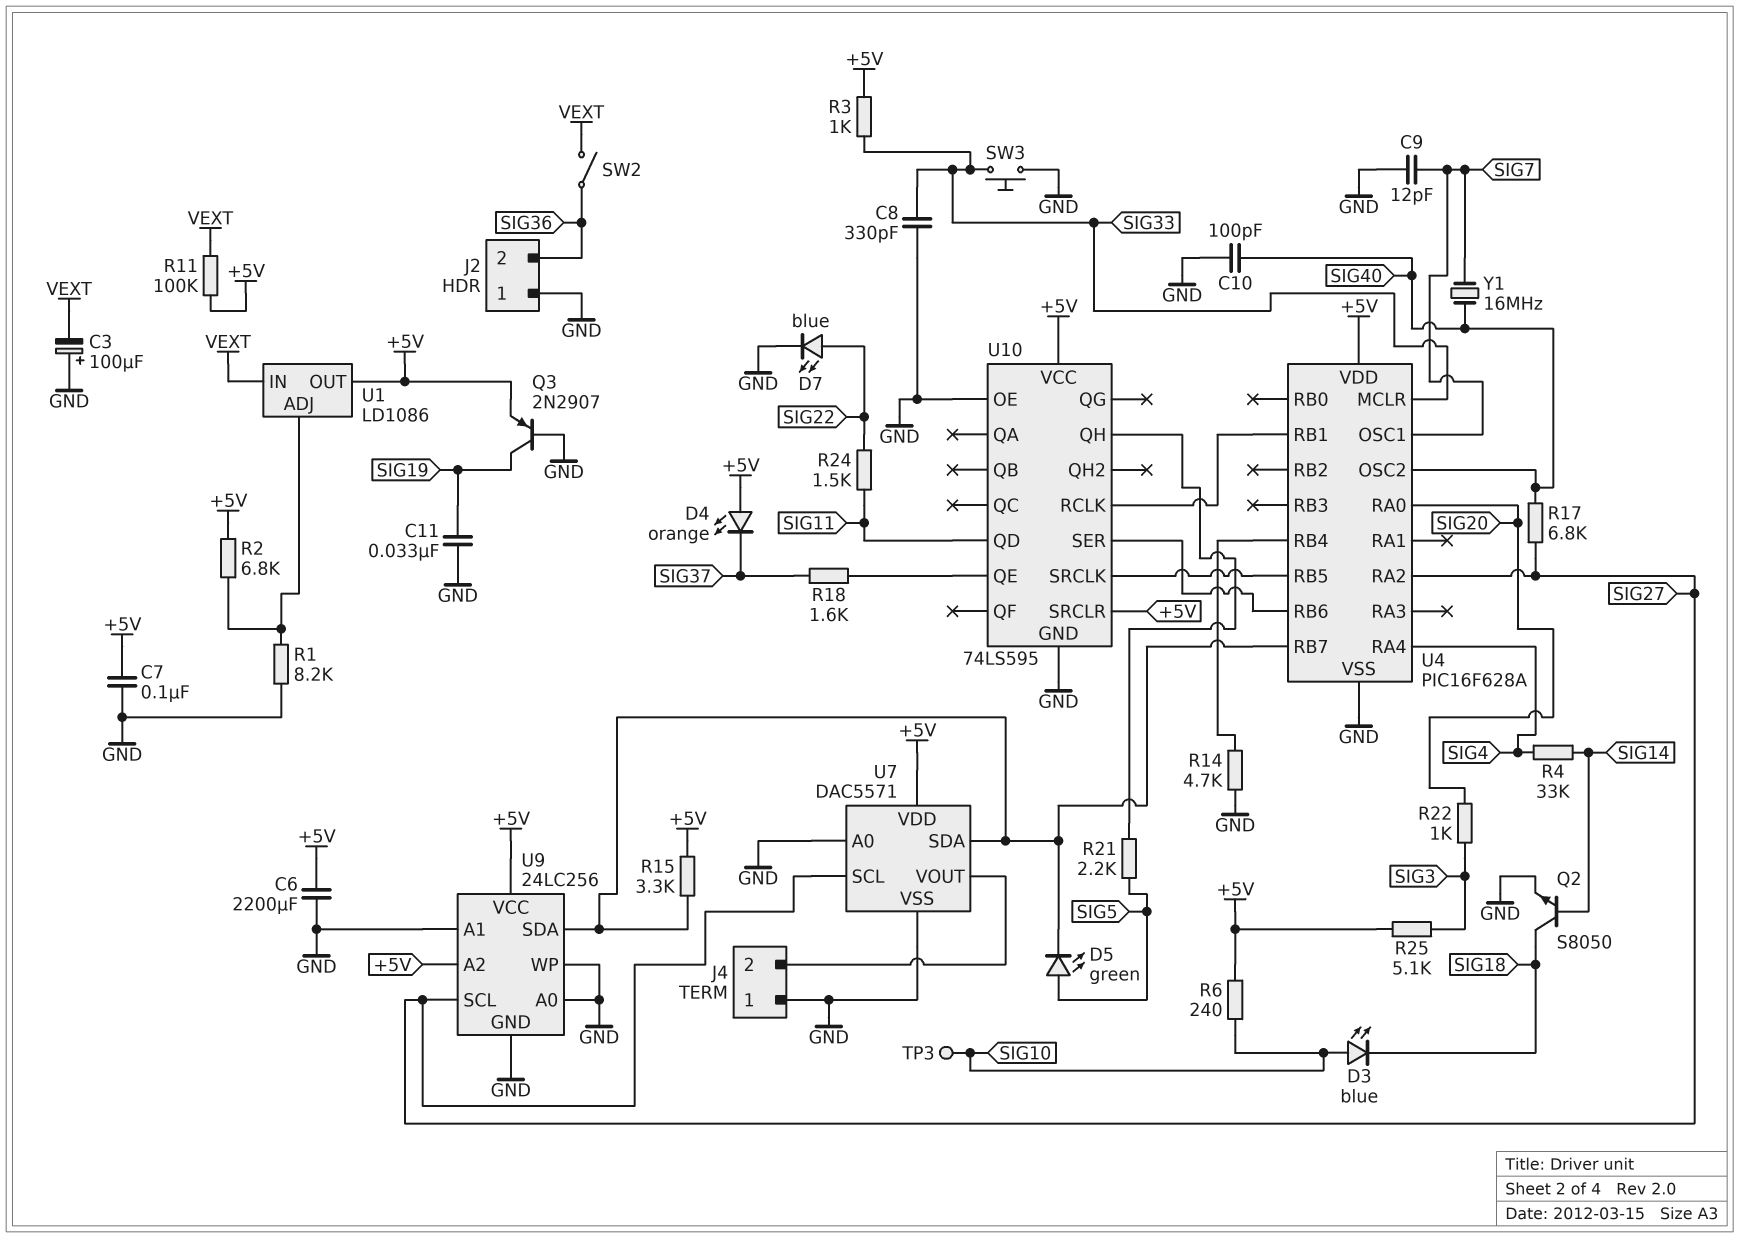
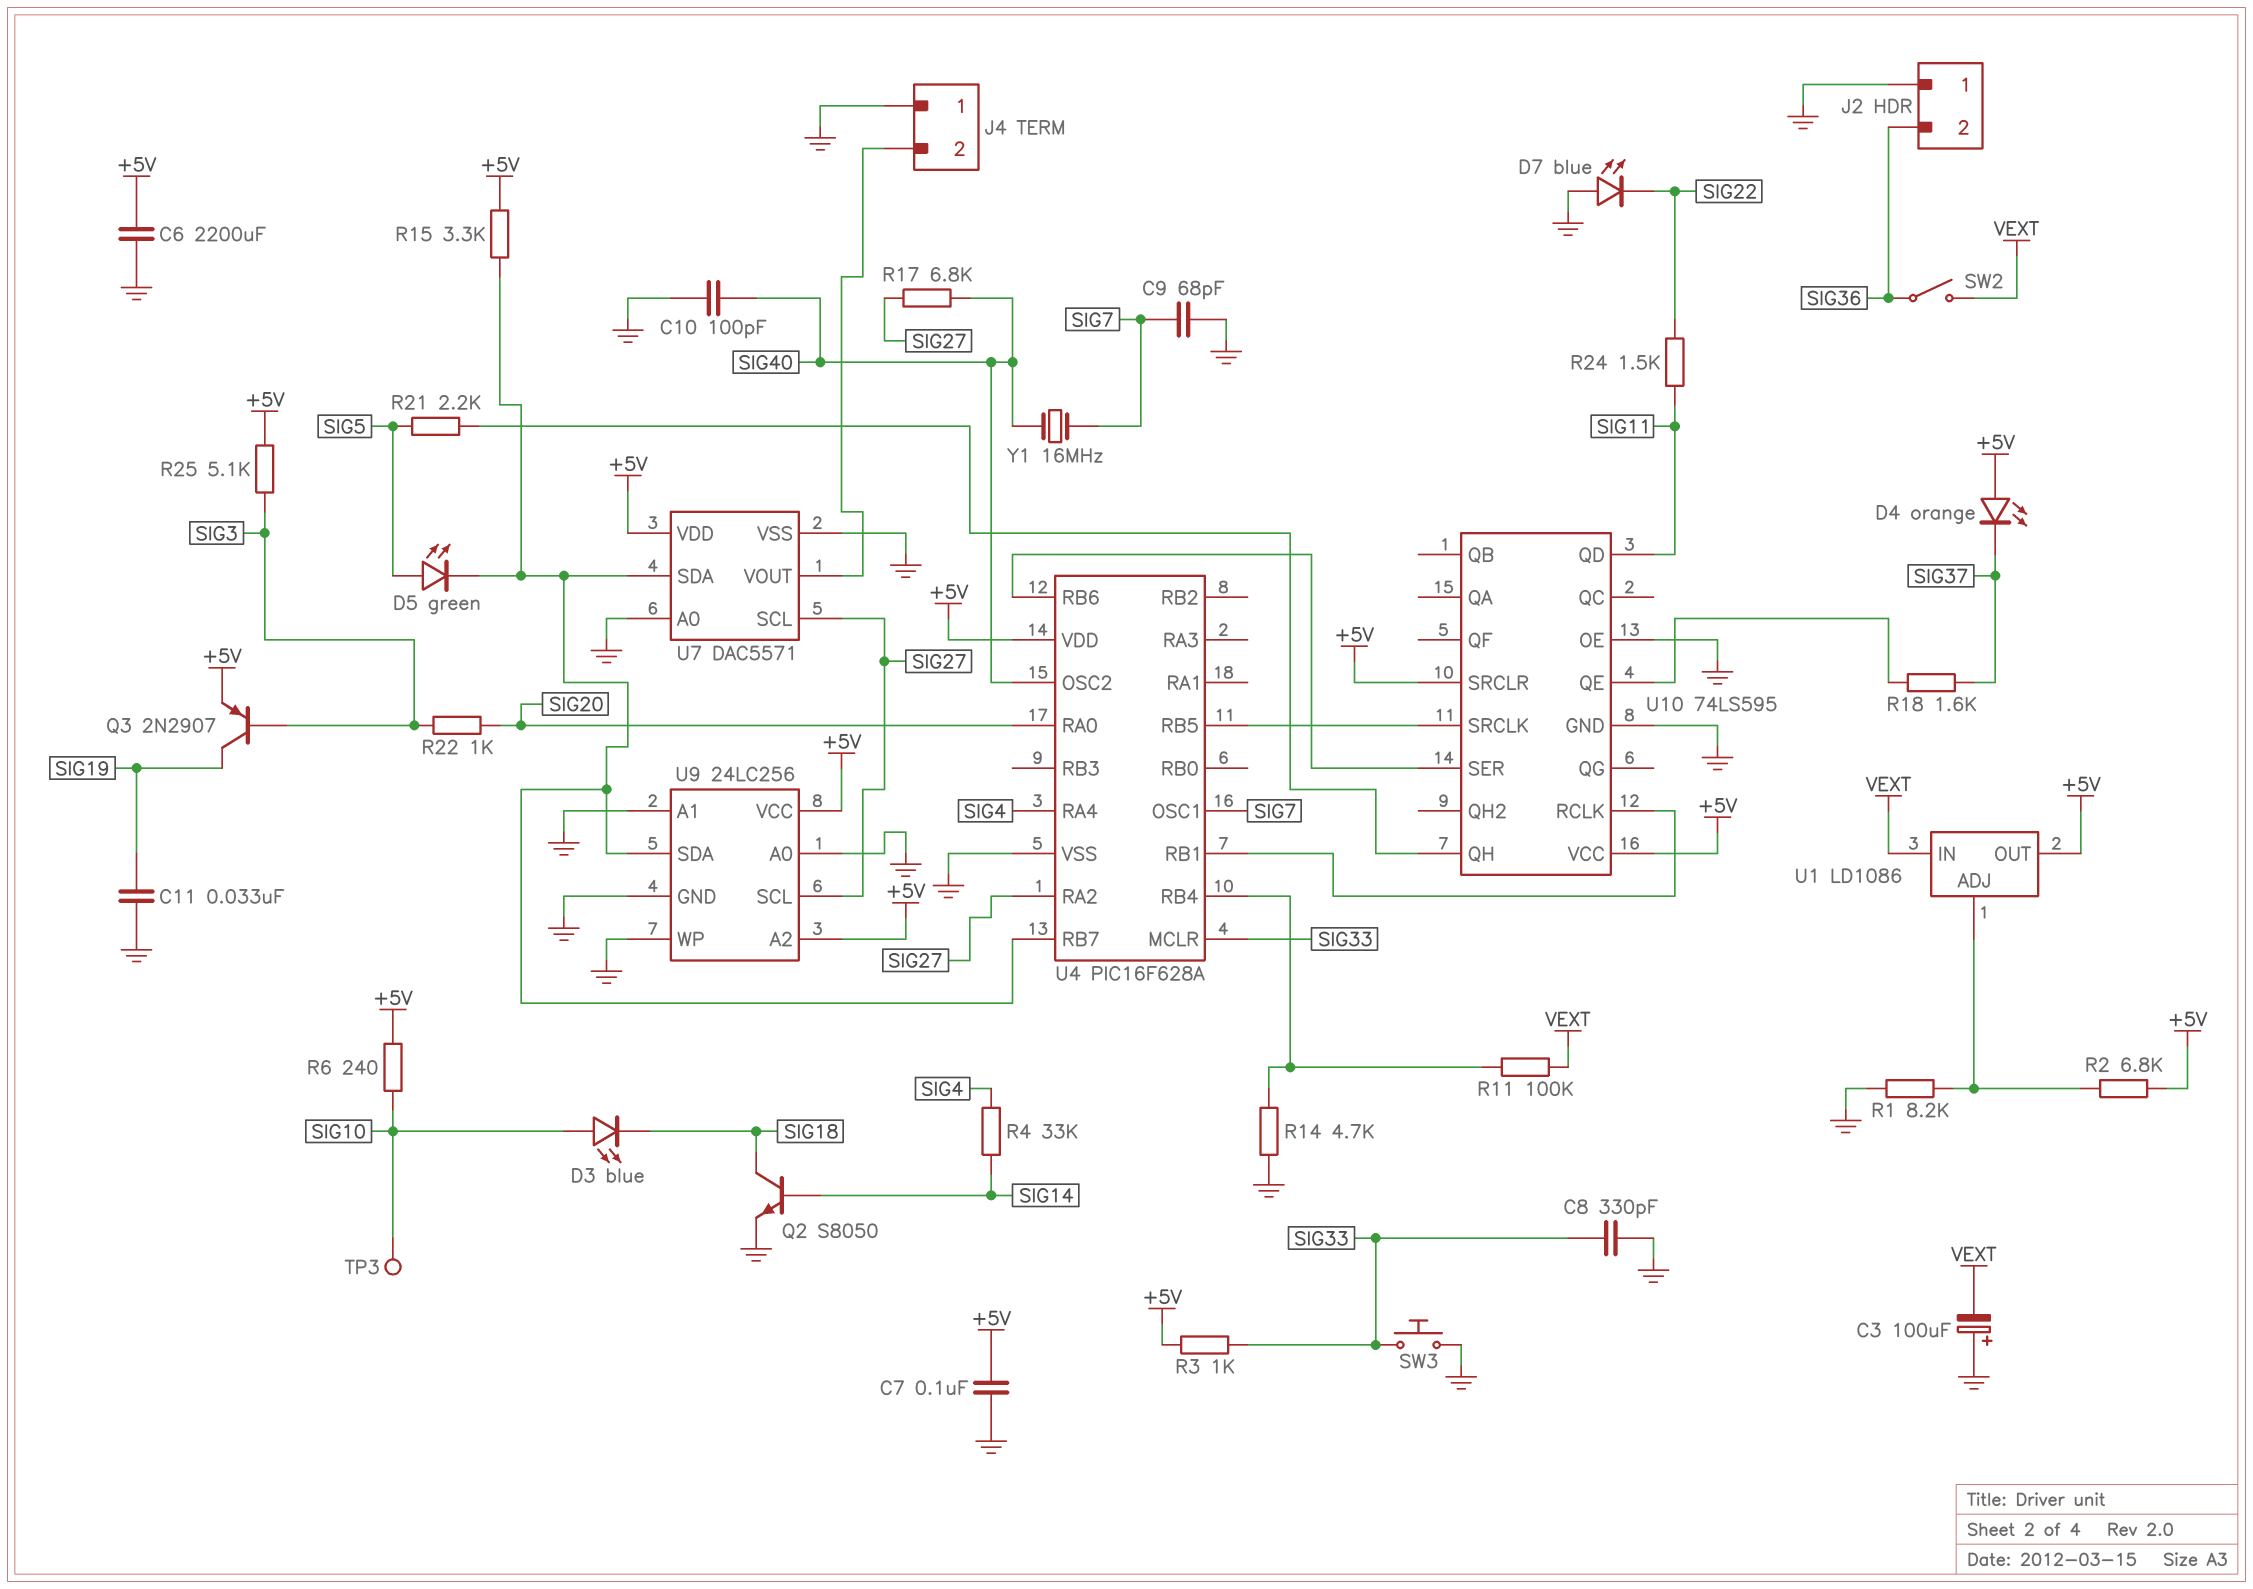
C9: 12pF (GND, SIG7) -> 68pF (GND, SIG7)
D7: LED blue (A SIG22, K GND) -> LED blue (A GND, K SIG22)
Q3: PNP 2N2907 (B GND, C SIG19, E +5V) -> PNP 2N2907 (B SIG3, C SIG19, E +5V)
R11: 100k (+5V, VEXT) -> 100k (U4/RB4, VEXT)

